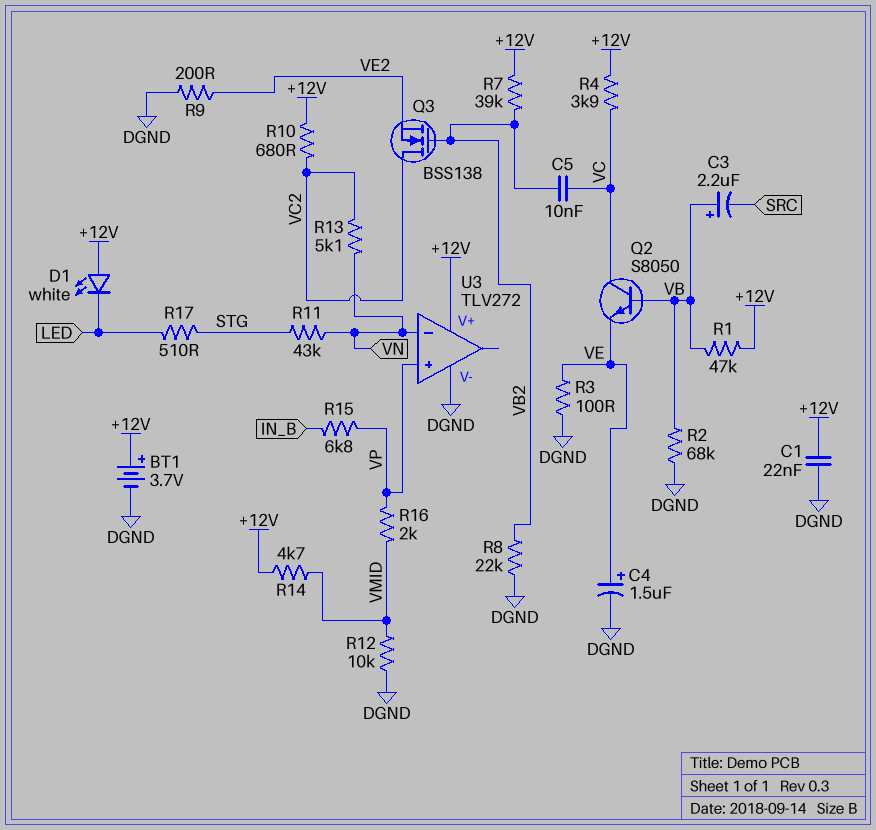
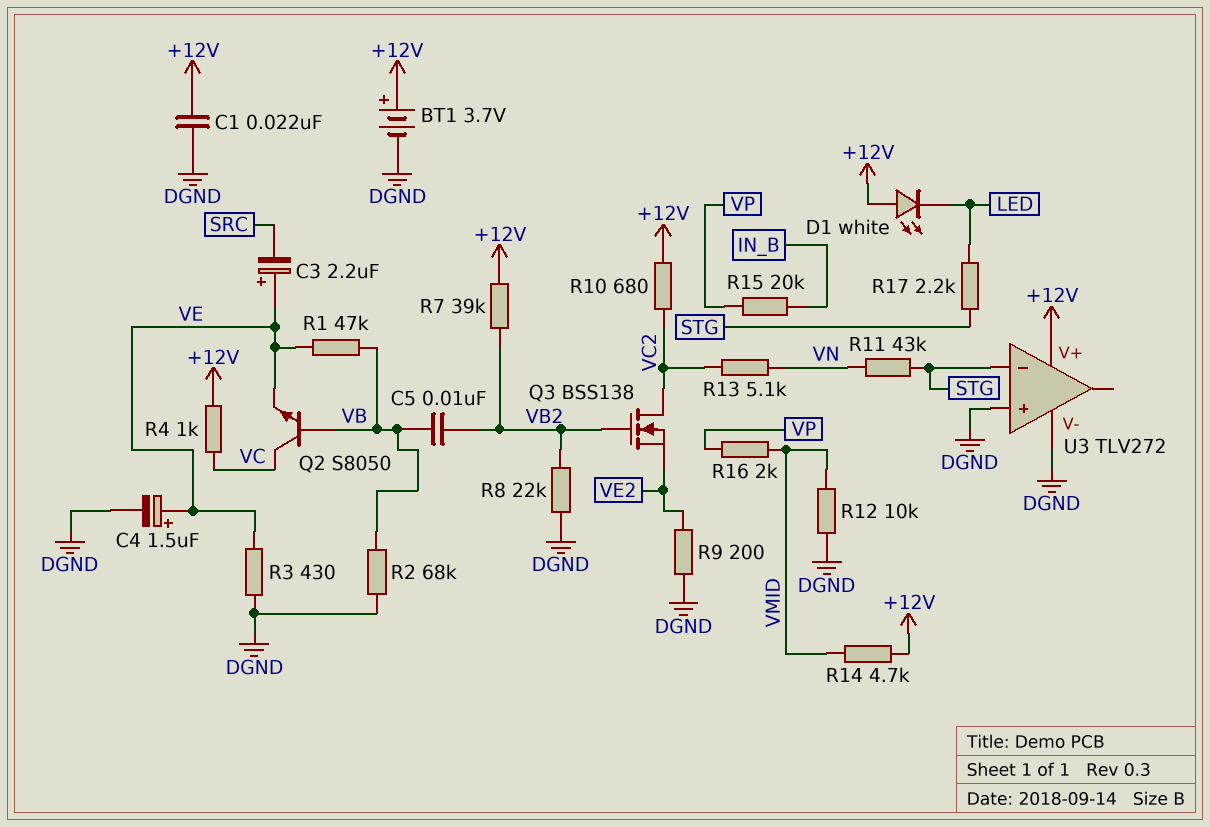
C3: 2.2uF (plus VB, minus SRC) -> 2.2uF (plus VE, minus SRC)
C5: 10nF (VB2, VC) -> 10nF (VB, VB2)
R1: 47k (+12V, VB) -> 47k (VB, VE)
R3: 100 (DGND, VE) -> 430 (DGND, VE)
R4: 3.9k (+12V, VC) -> 1k (+12V, VC)
R15: 6.8k (IN_B, VP) -> 20k (IN_B, VP)
R17: 510 (LED, STG) -> 2.2k (LED, STG)
U3 pin in+: VP -> DGND
U3 pin in-: VN -> STG

